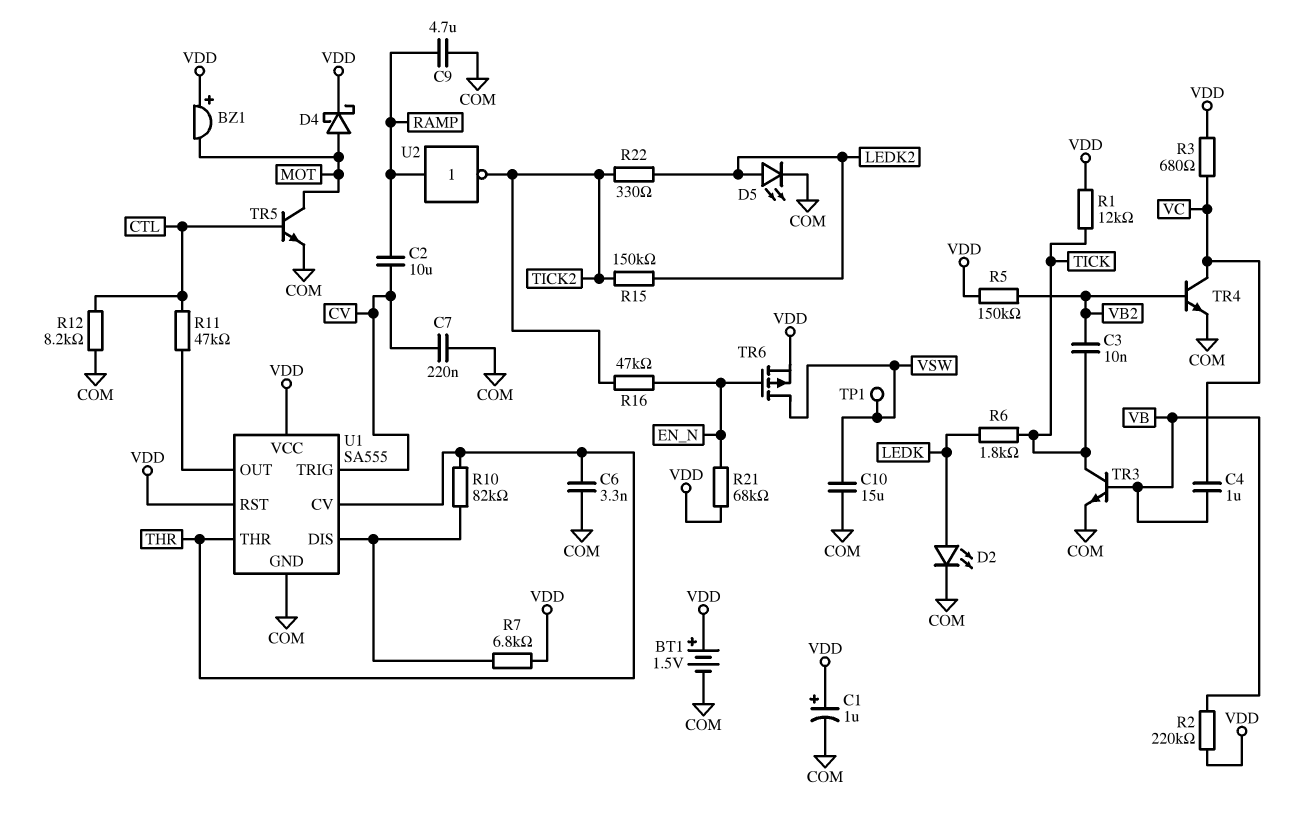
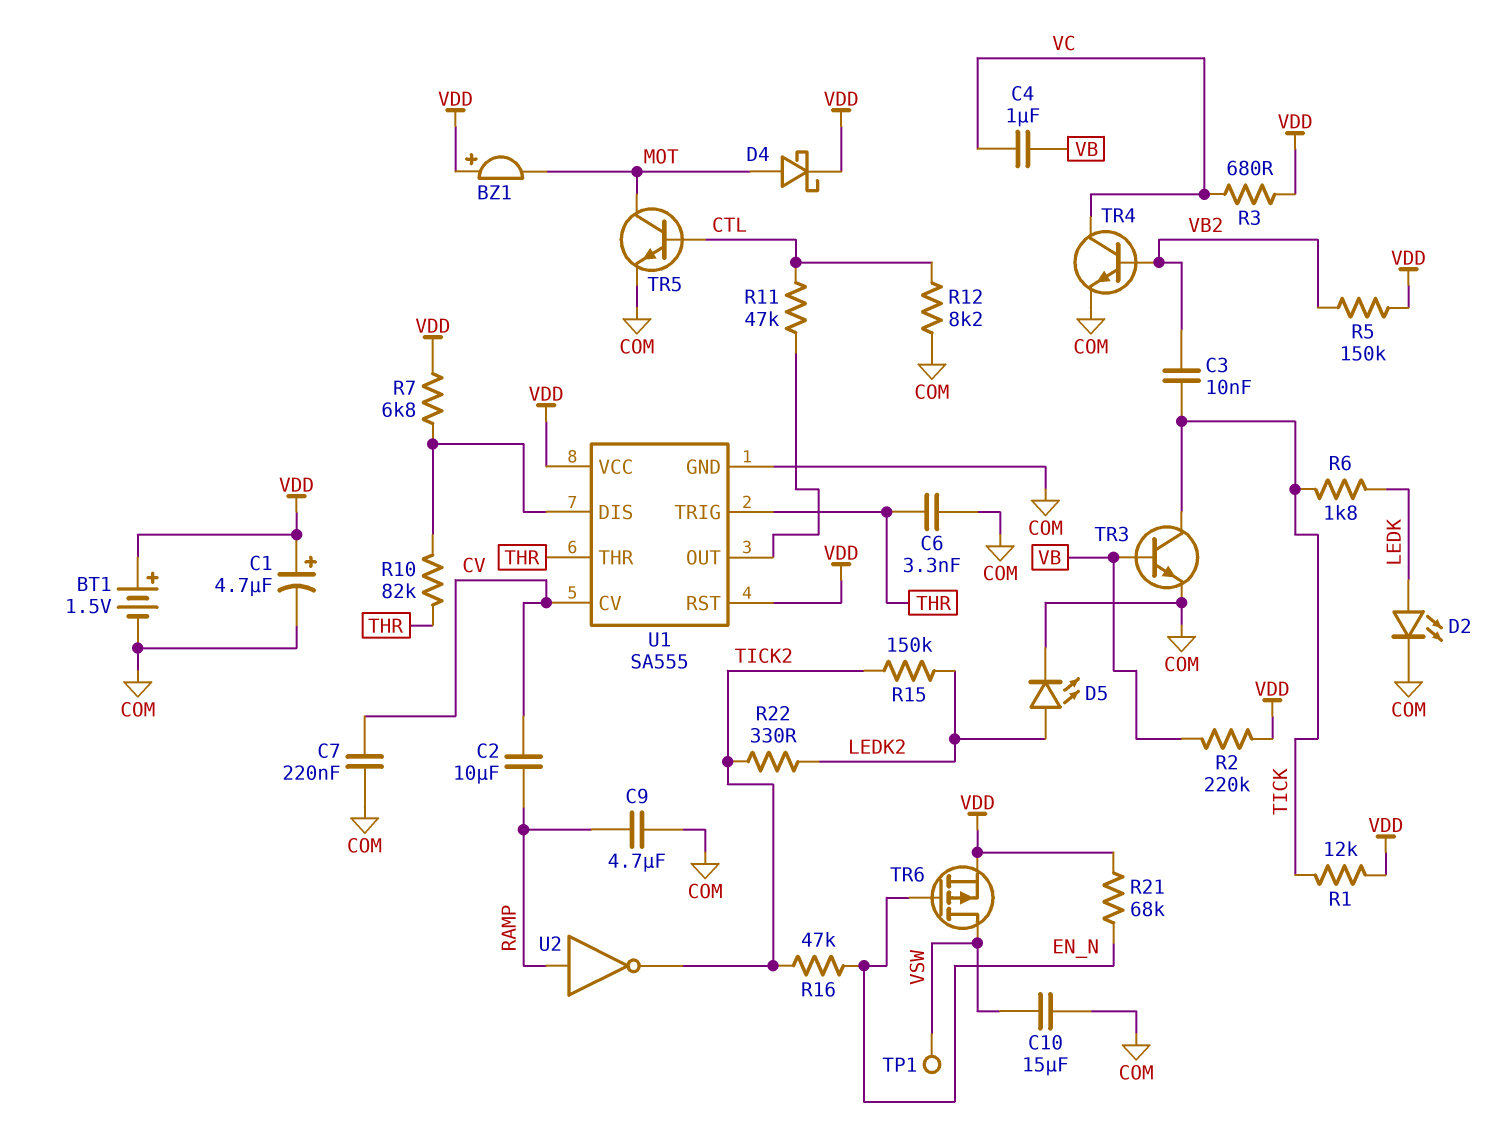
C1: 1uF (plus VDD, minus COM) -> 4.7uF (plus VDD, minus COM)
U1 pin CV: THR -> CV
U1 pin TRIG: CV -> THR

